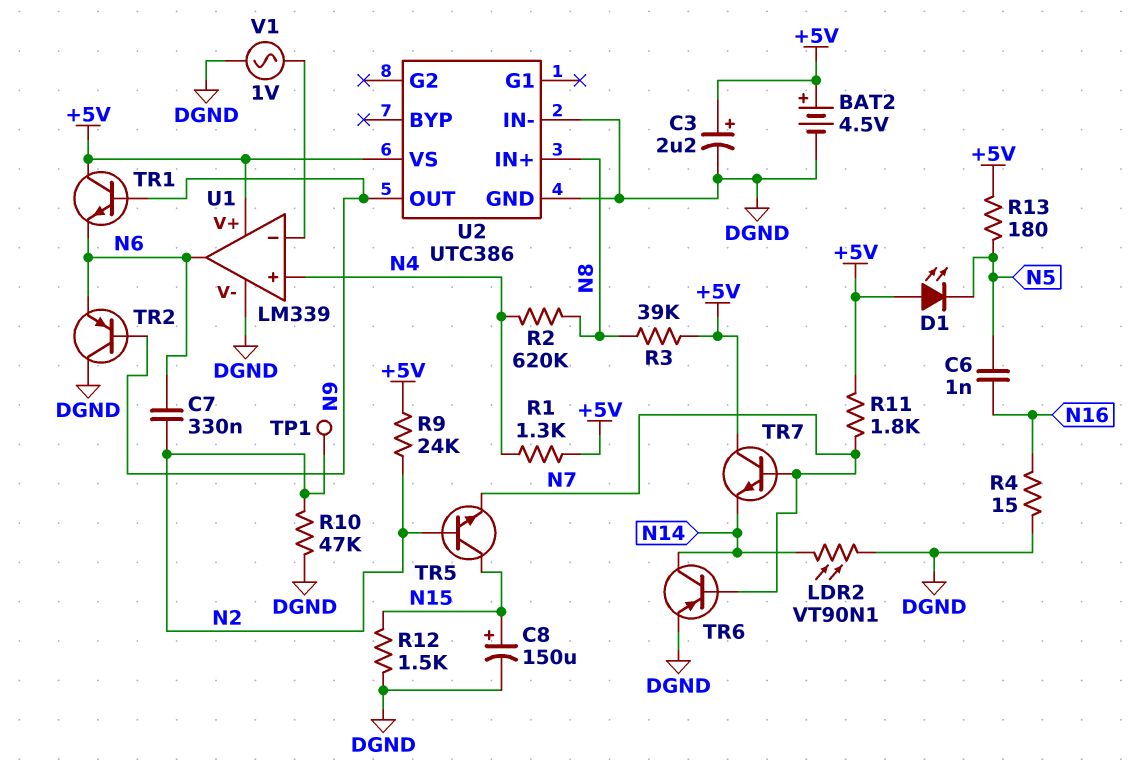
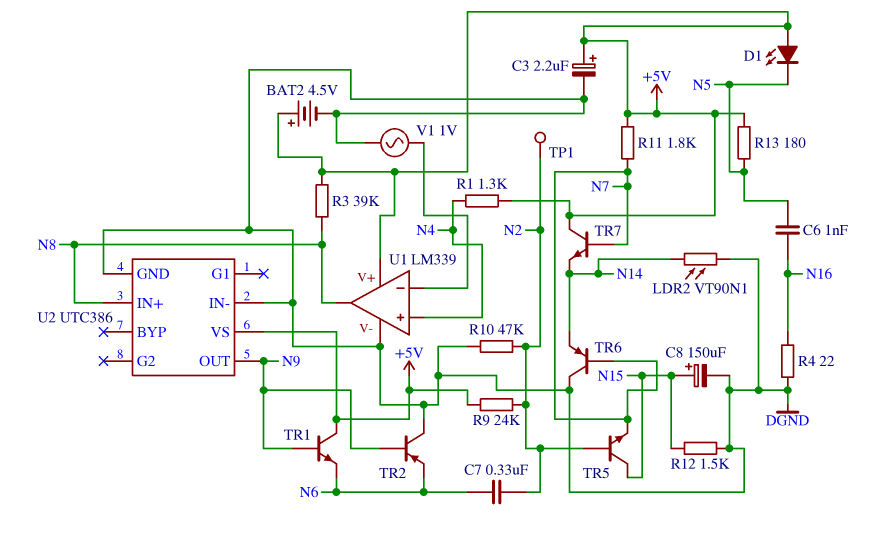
R2: 620k (N4, N8) -> none
R4: 15 (DGND, N16) -> 22 (DGND, N16)
TR6: PNP (B N7, C N14, E DGND) -> PNP (B N7, C DGND, E N14)
U1 pin out: N6 -> N8

